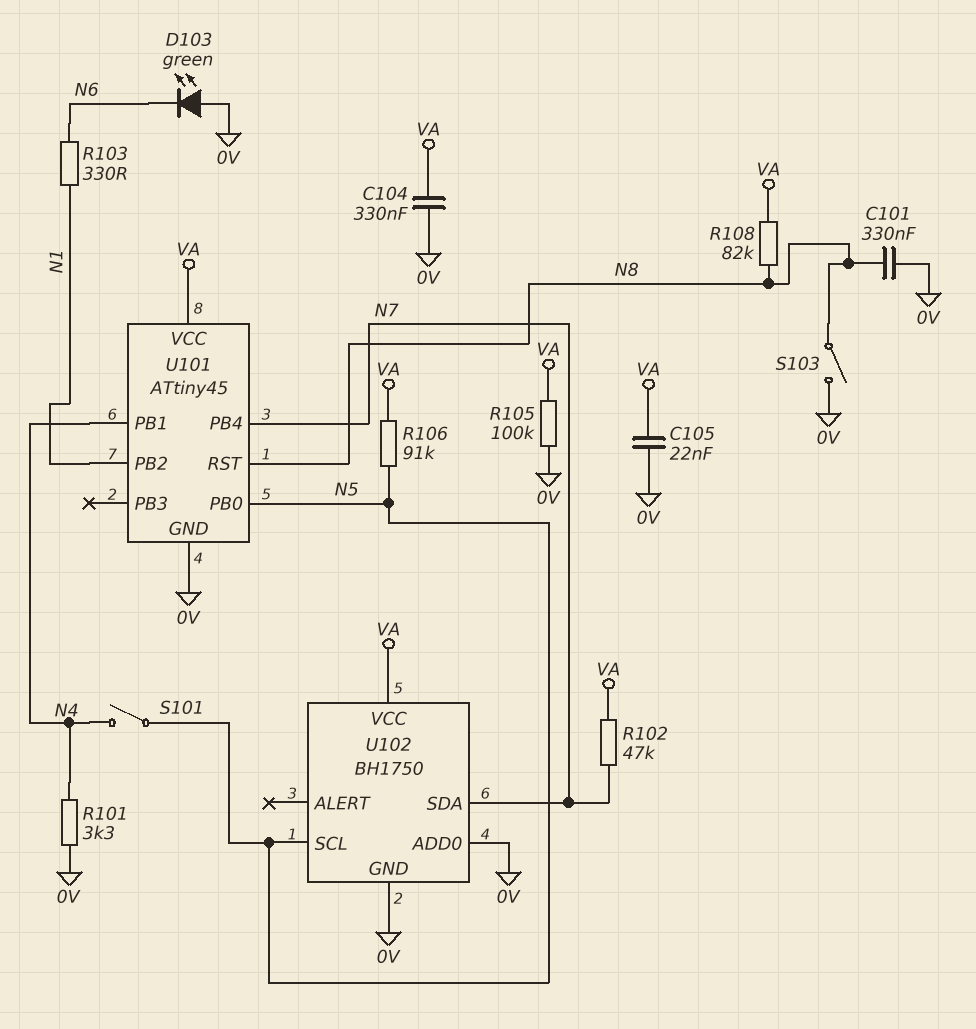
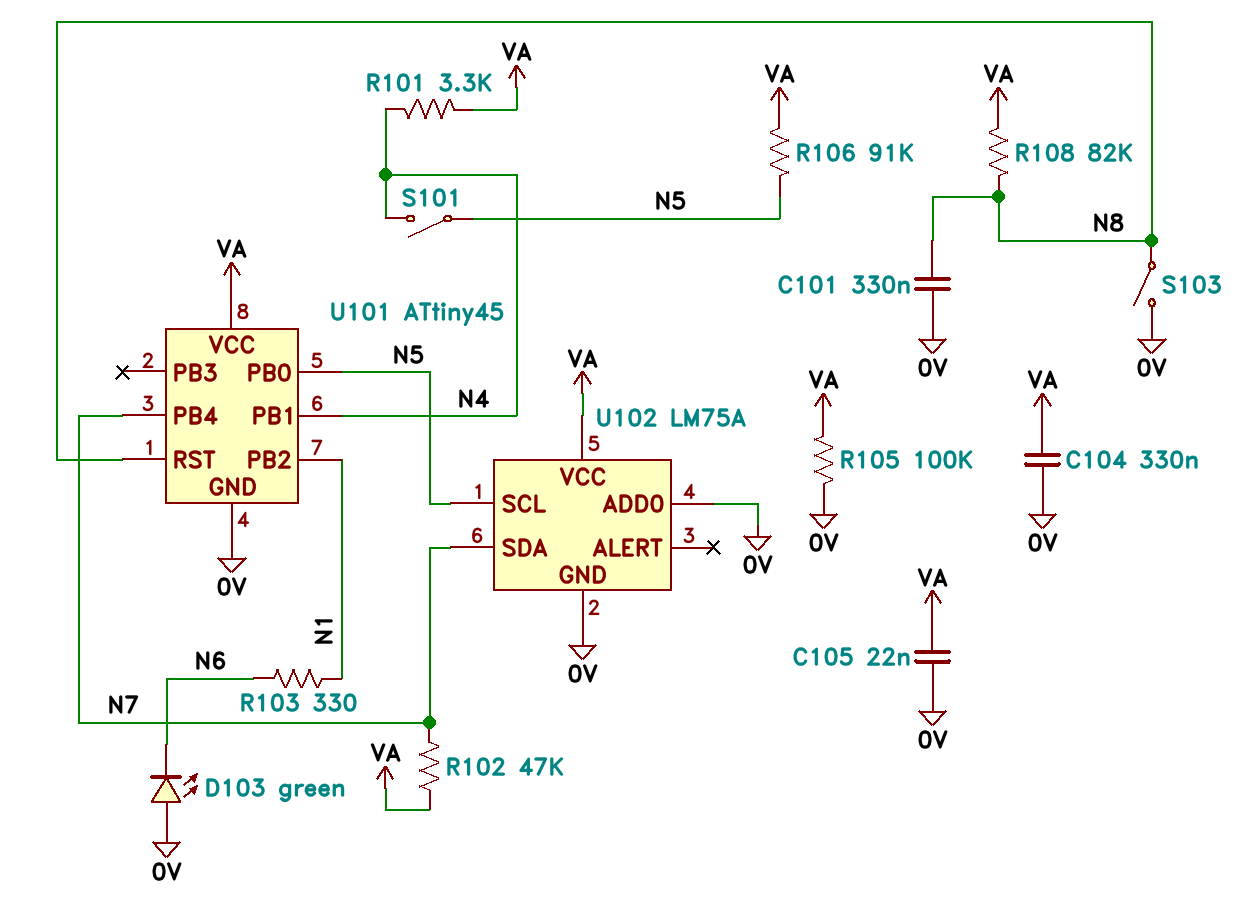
R101: 3.3k (0V, N4) -> 3.3k (N4, VA)
U102: BH1750 -> LM75A

